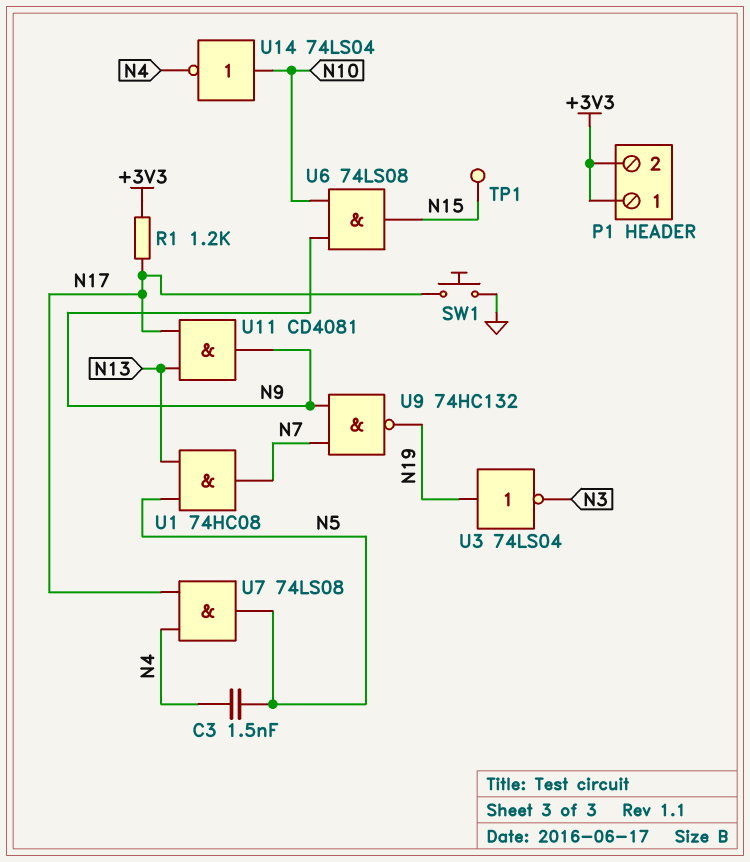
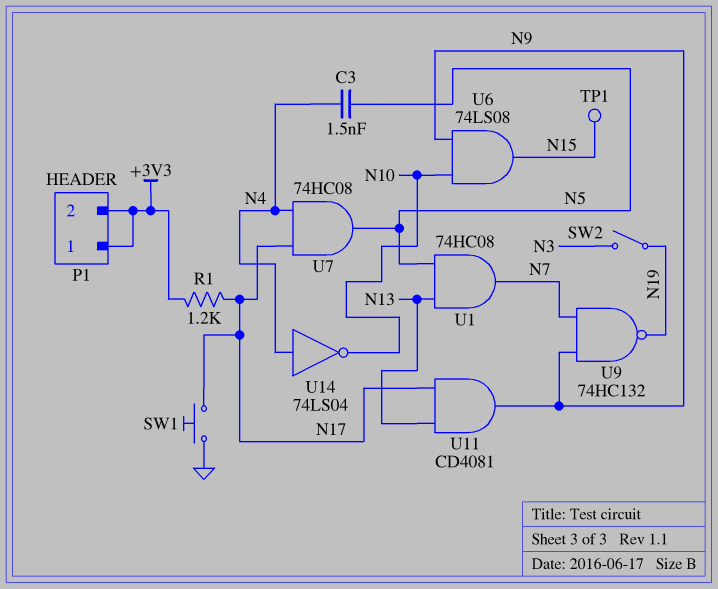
SW2: none -> switch (N3, N19)
U3: NOT 74LS04 (in N19, out N3) -> none
U7: AND 74LS08 (in N4, in N17, out N5) -> AND 74HC08 (in N4, in N17, out N5)
U14: NOT 74LS04 (in N10, out N4) -> NOT 74LS04 (in N4, out N10)

